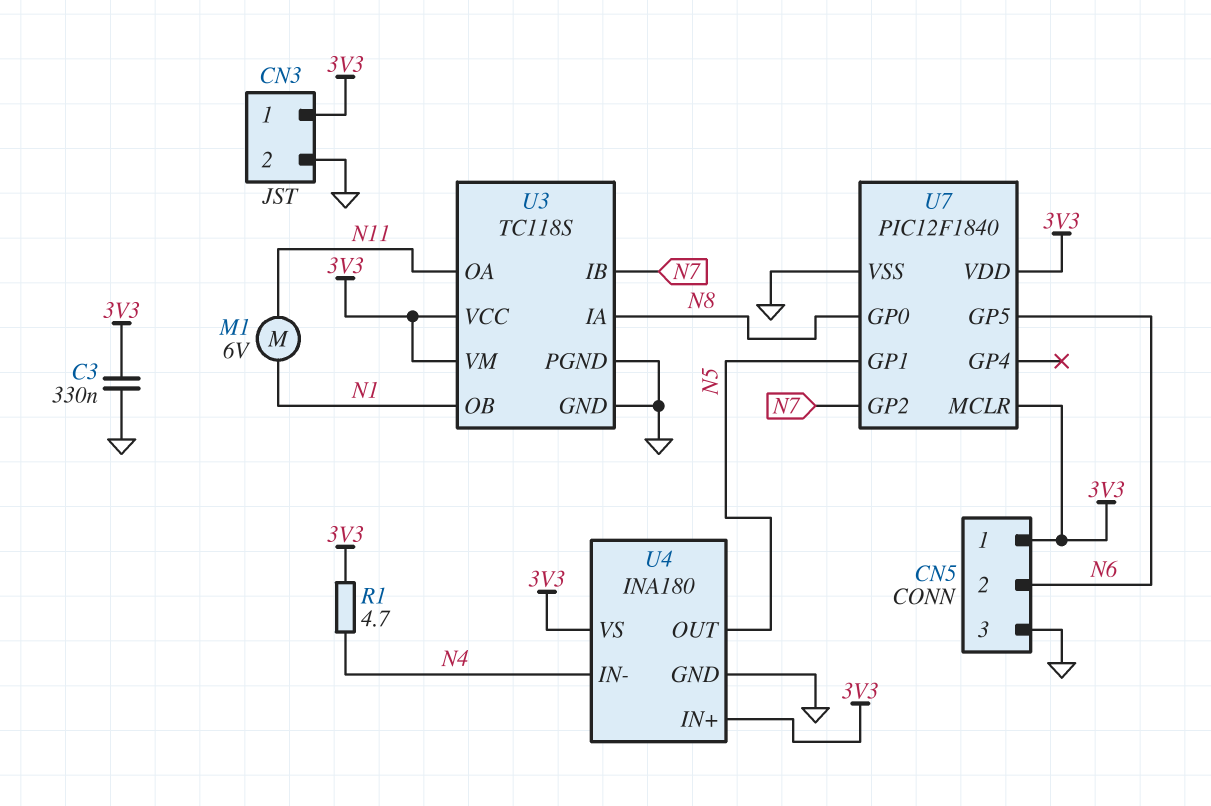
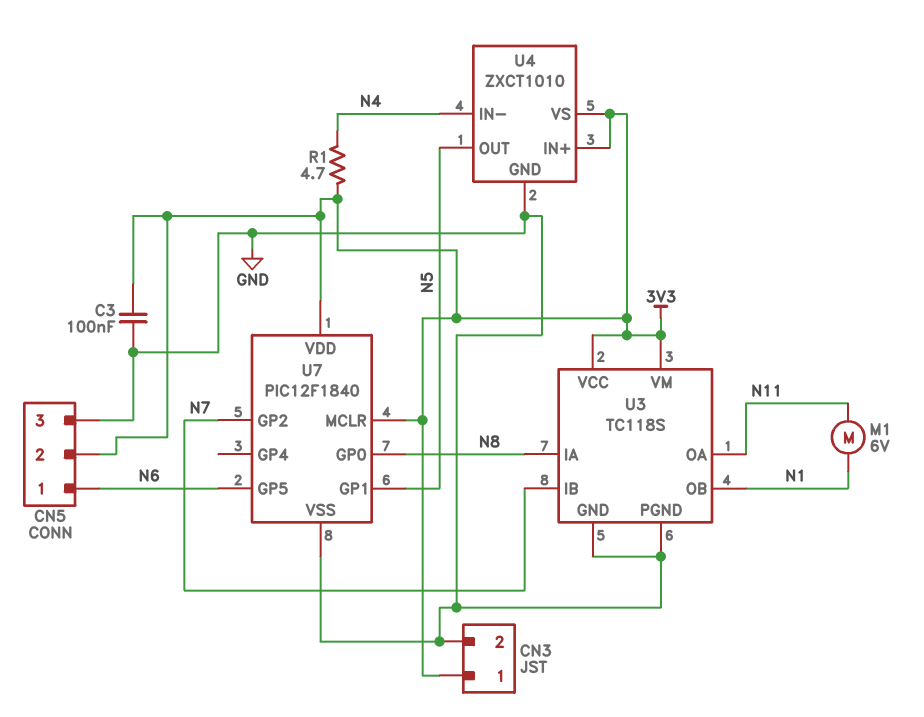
C3: 330nF (3V3, GND) -> 100nF (3V3, GND)
CN5 pin 1: 3V3 -> N6
CN5 pin 2: N6 -> 3V3
U4: INA180 -> ZXCT1010

